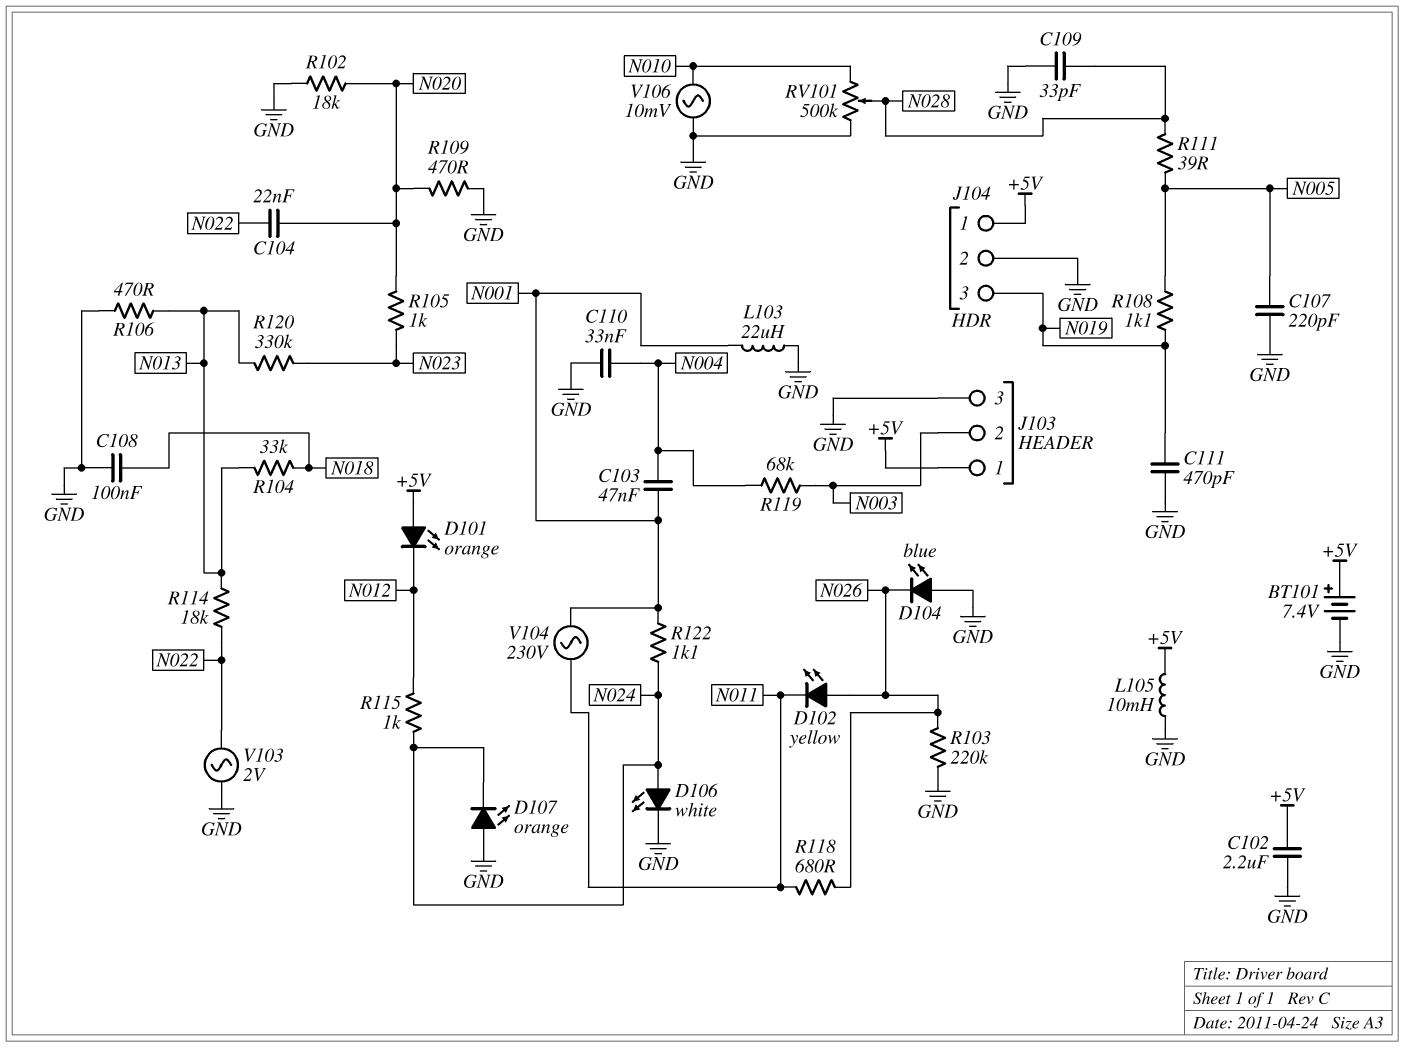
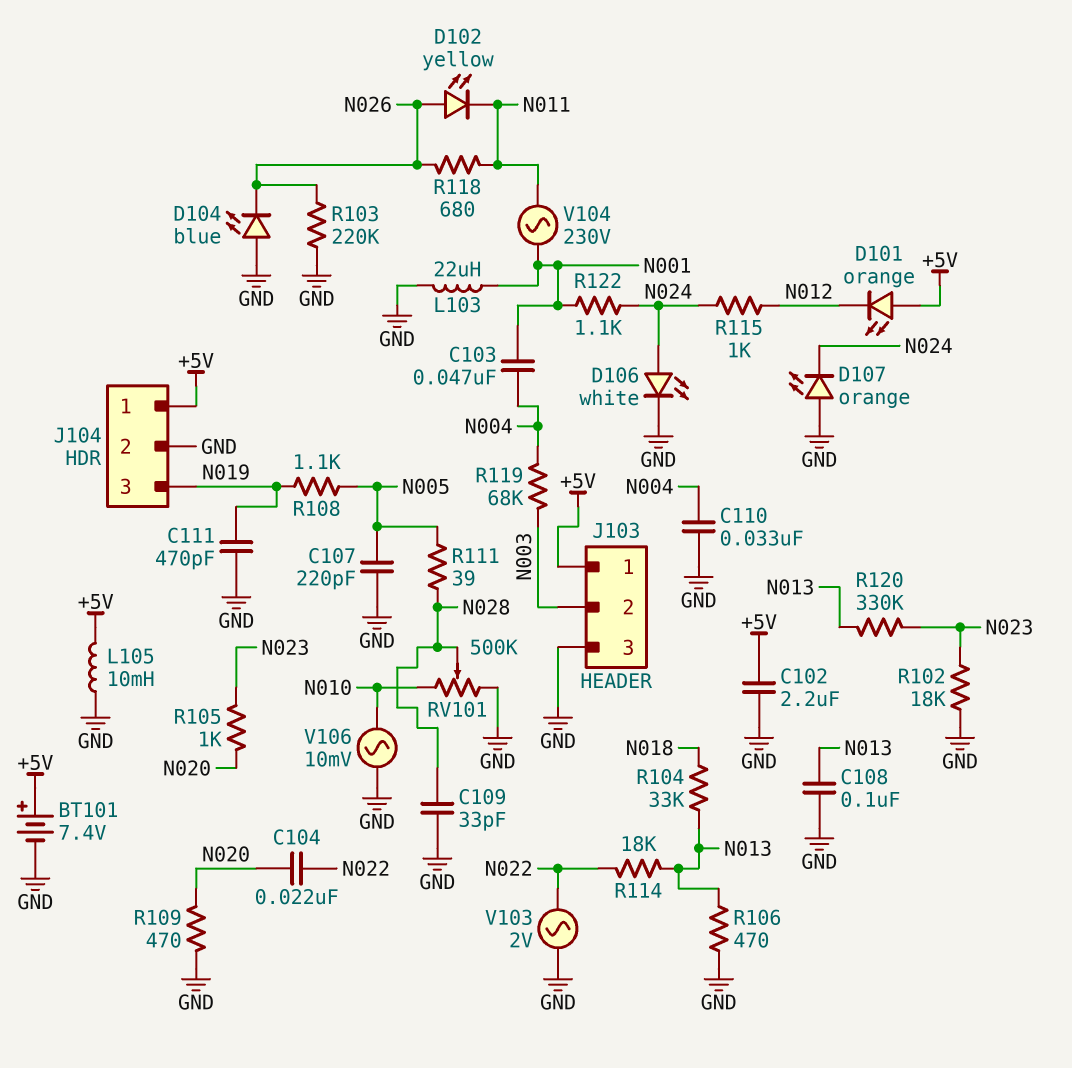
C108: 100nF (GND, N018) -> 100nF (GND, N013)
R102: 18k (GND, N020) -> 18k (GND, N023)

